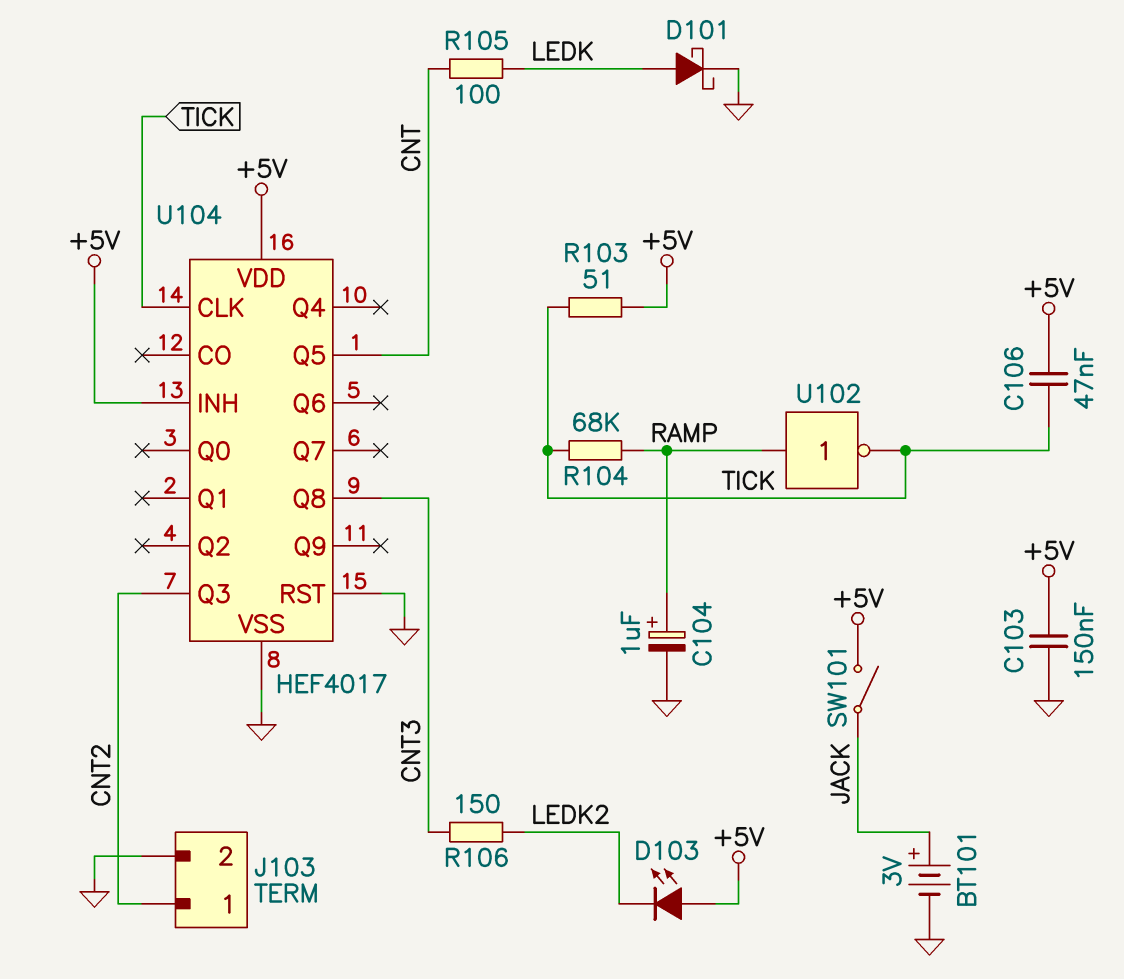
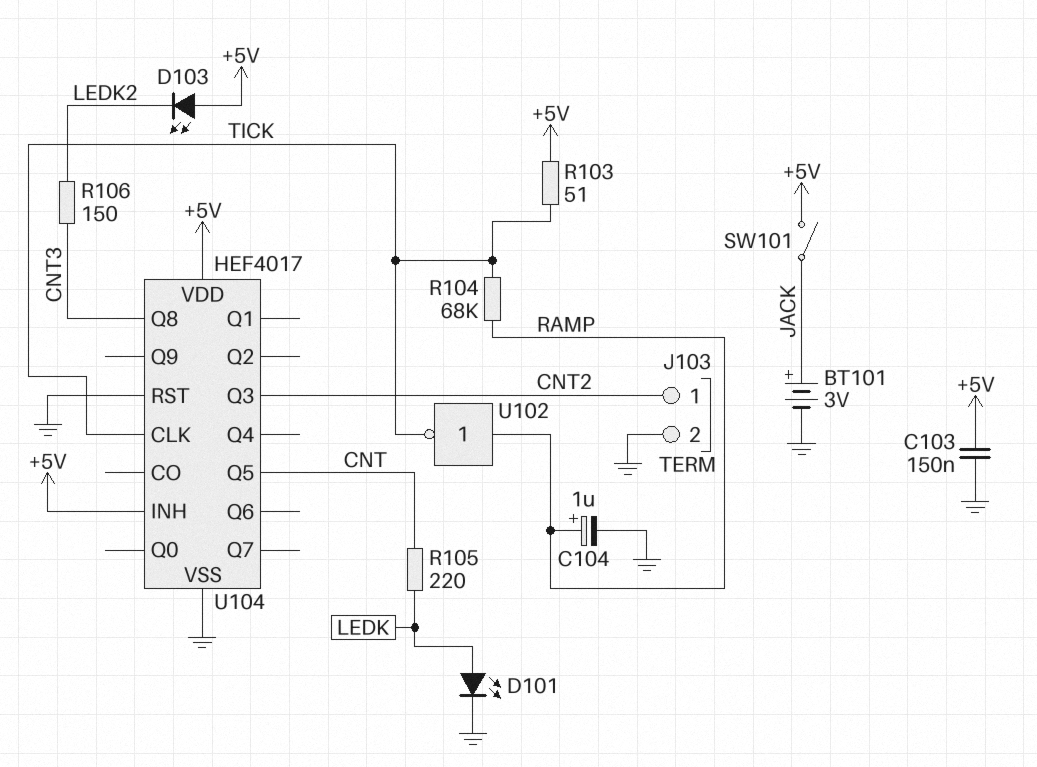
C106: 47nF (+5V, TICK) -> none
D101: schottky (A LEDK, K GND) -> LED (A LEDK, K GND)
R105: 100 (CNT, LEDK) -> 220 (CNT, LEDK)

